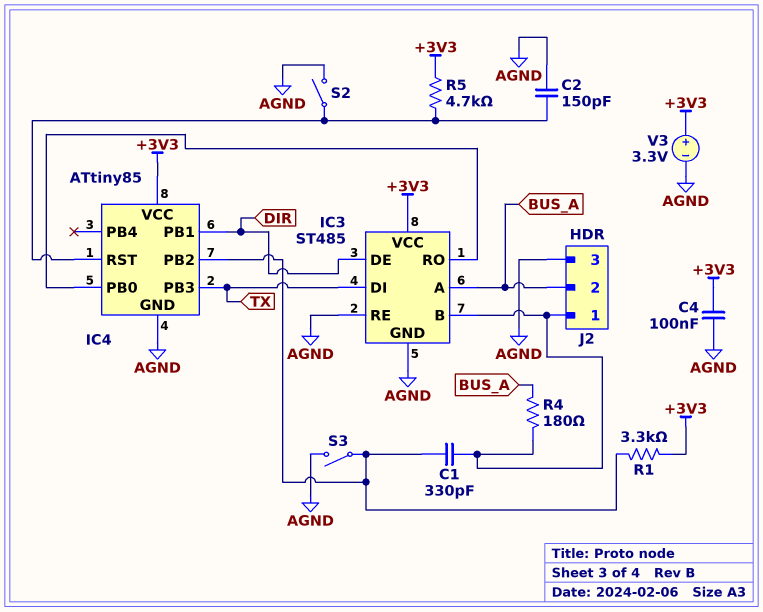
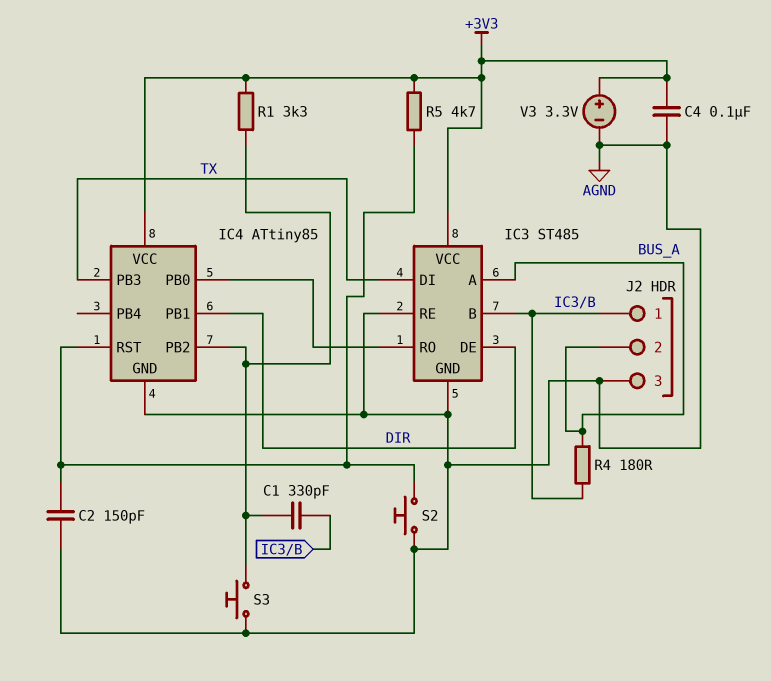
S2: switch (AGND, IC4/RST) -> button (AGND, IC4/RST)
S3: switch (AGND, IC4/PB2) -> button (AGND, IC4/PB2)

